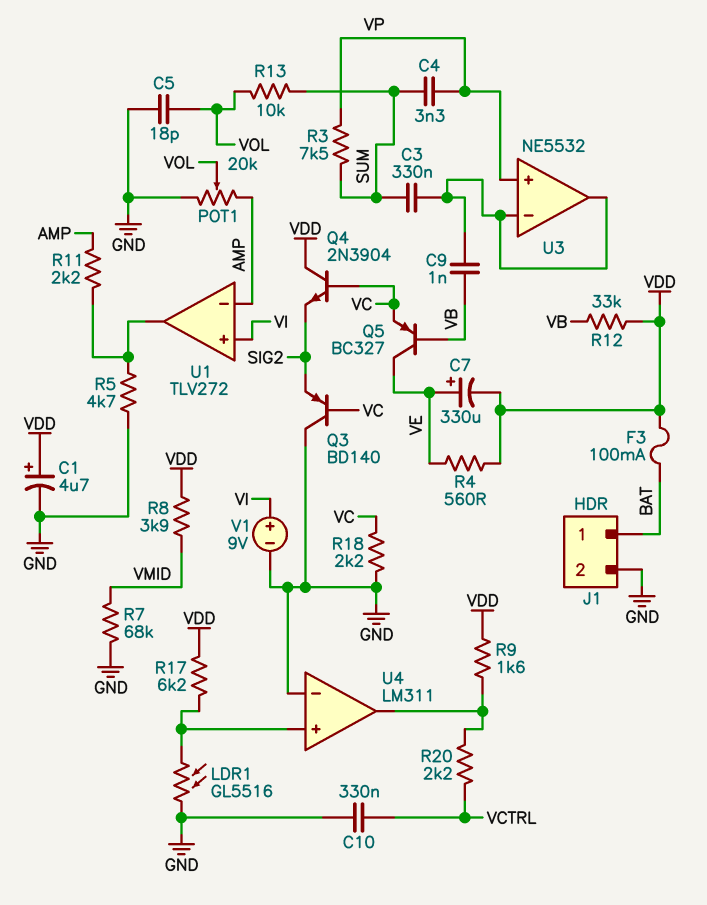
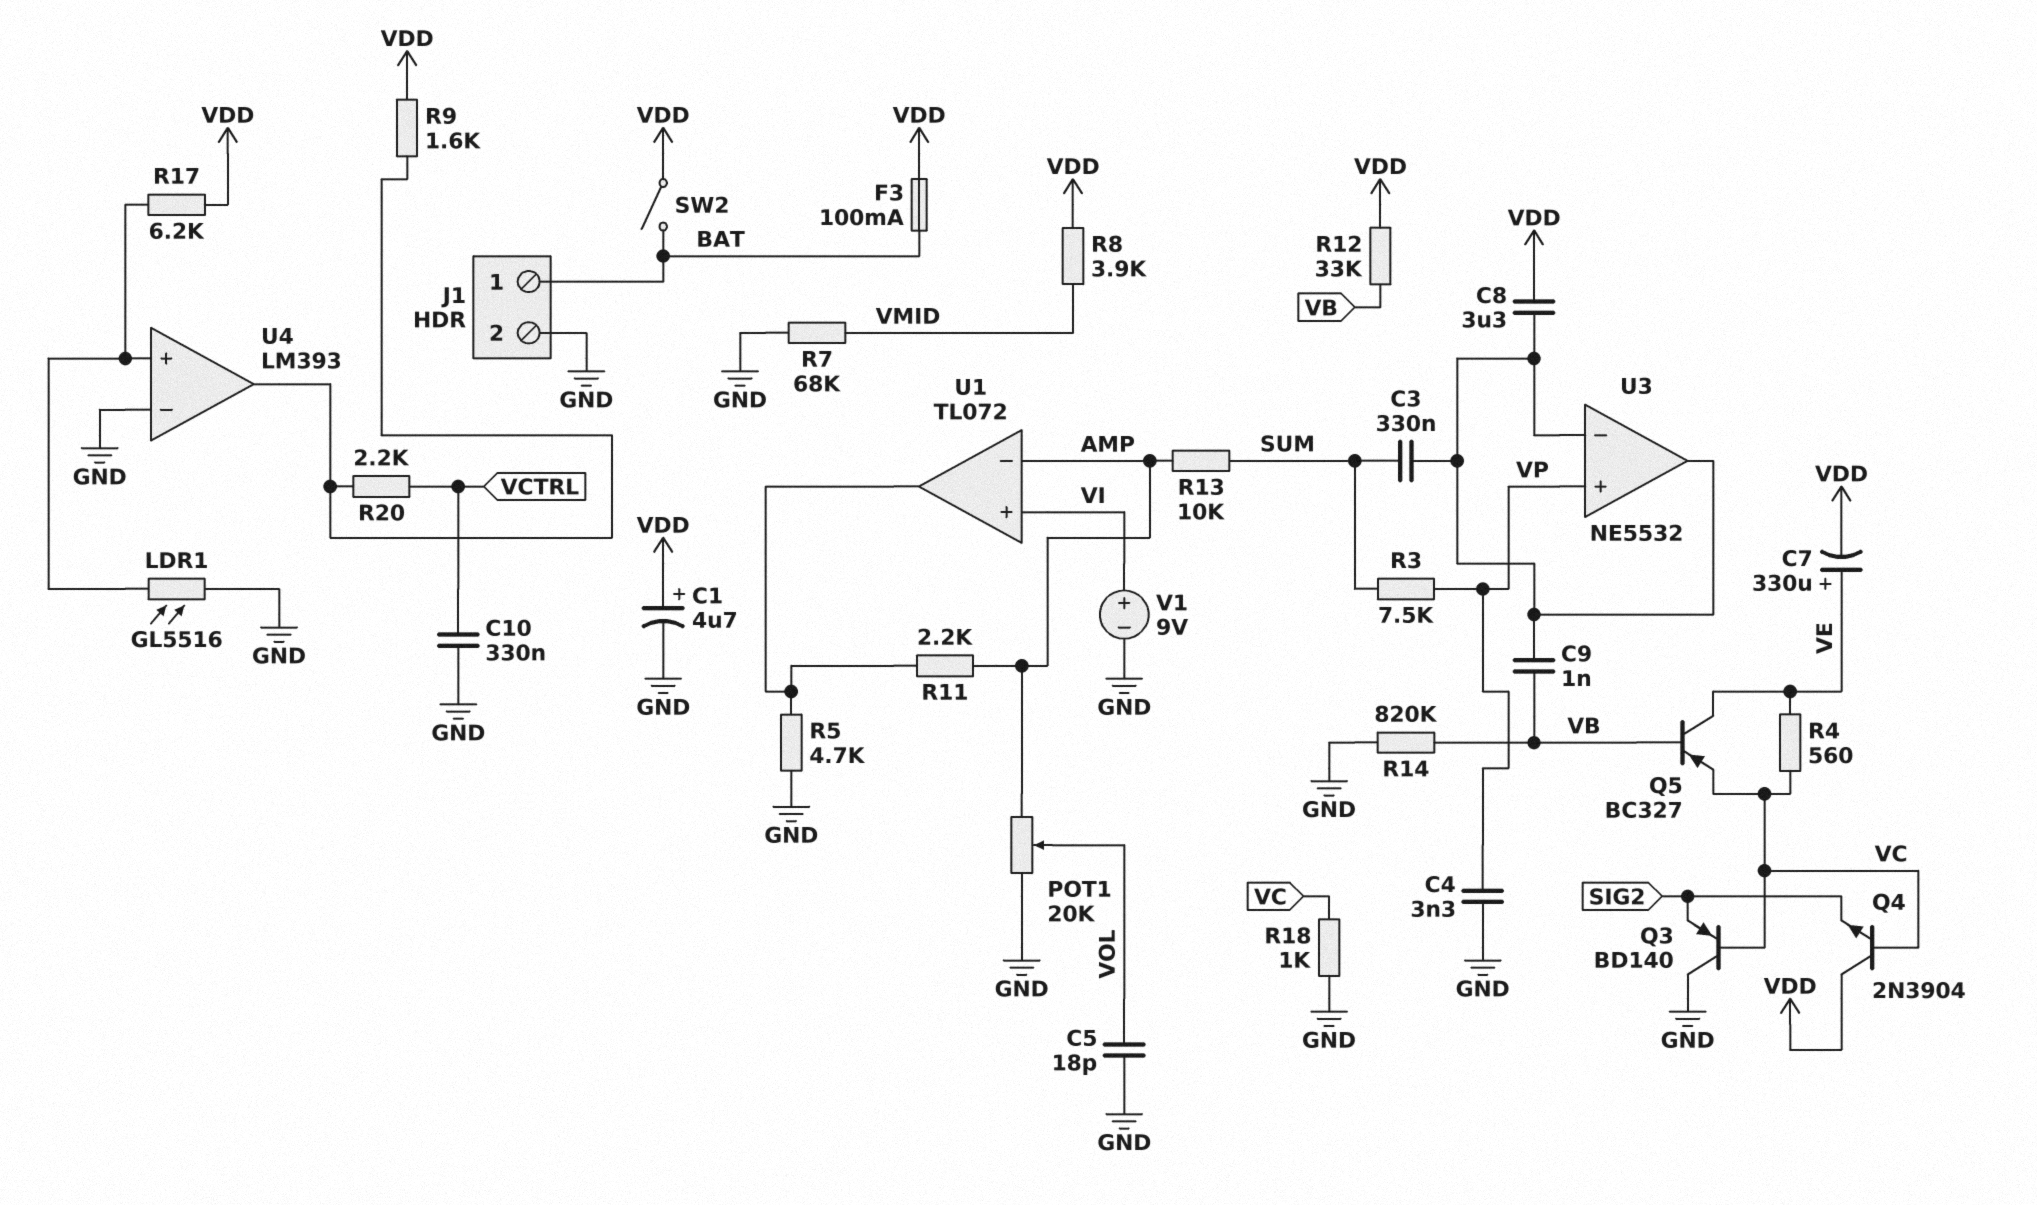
C4: 3.3nF (SUM, VP) -> 3.3nF (GND, VP)
C8: none -> 3.3uF (U3/in-, VDD)
R4: 560 (VDD, VE) -> 560 (VC, VE)
R13: 10k (SUM, VOL) -> 10k (AMP, SUM)
R14: none -> 820k (GND, VB)
R18: 2.2k (GND, VC) -> 1k (GND, VC)
SW2: none -> switch (BAT, VDD)
U1: TLV272 -> TL072
U4: LM311 -> LM393

